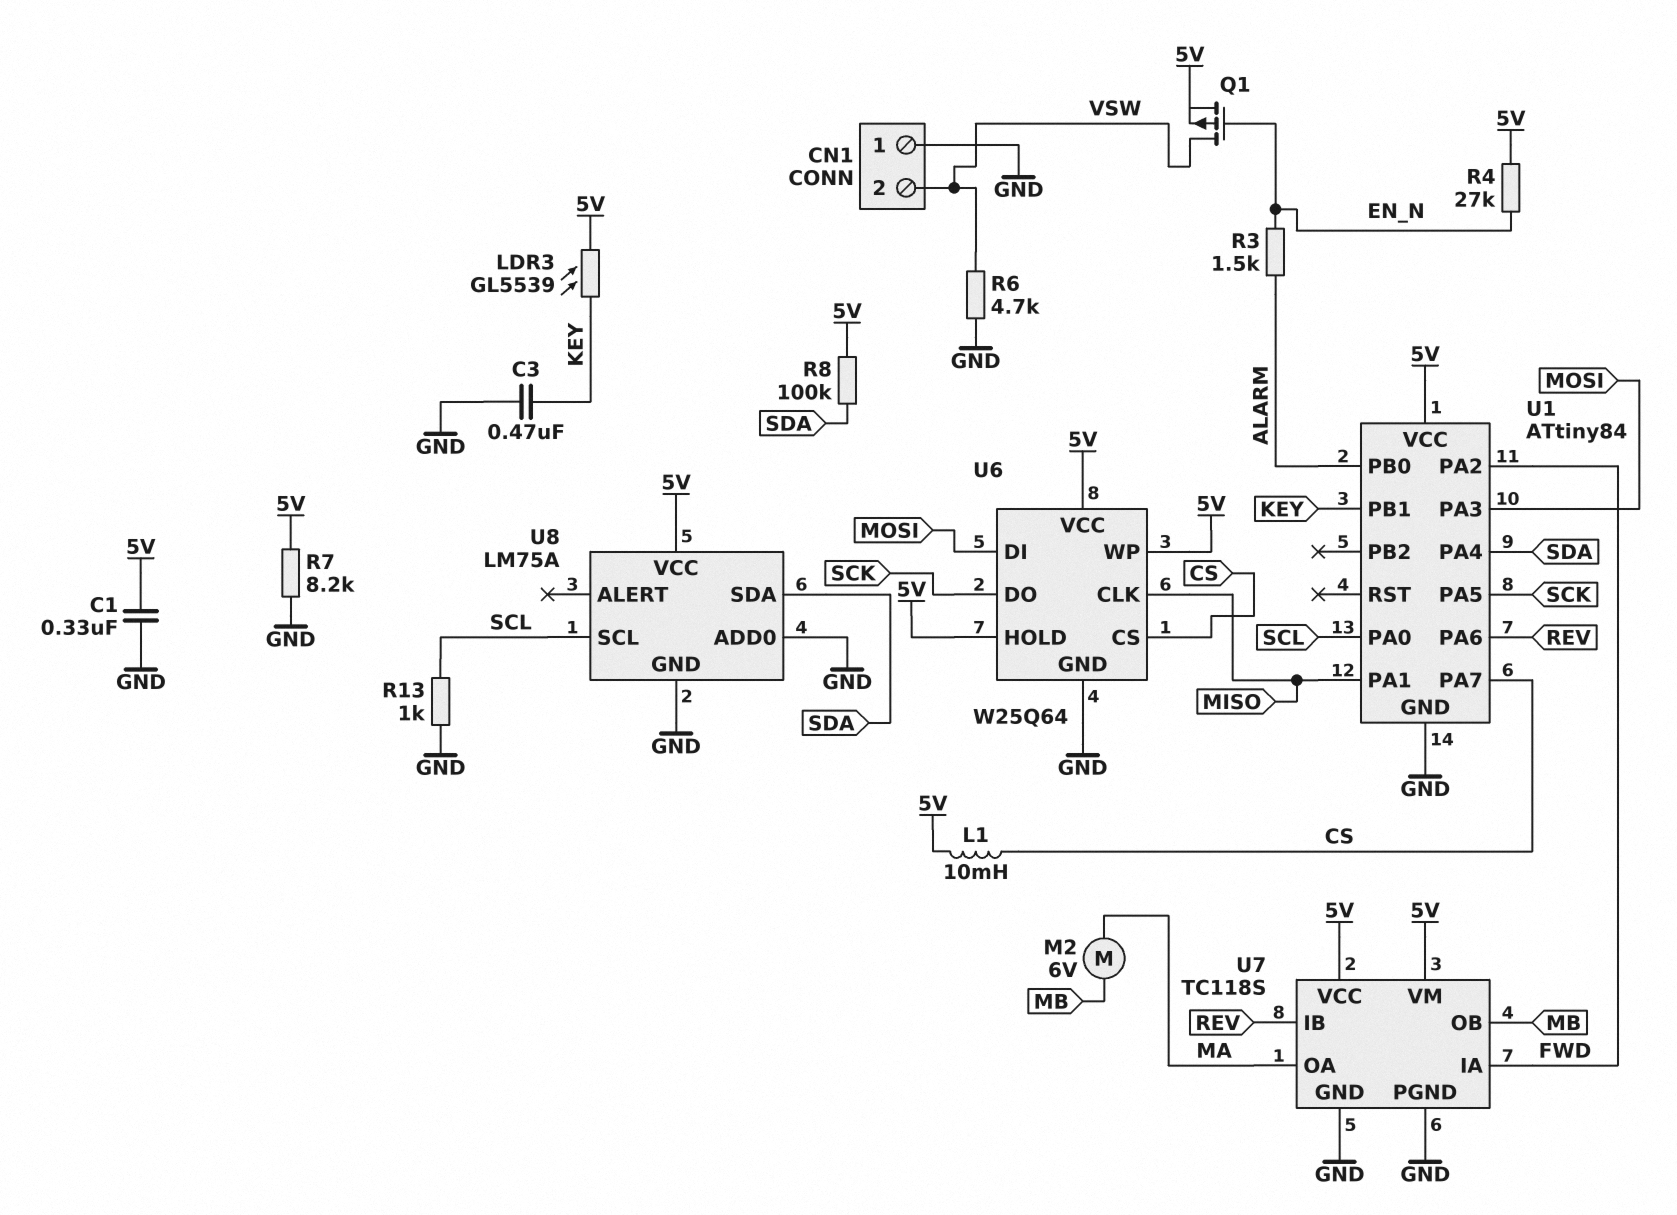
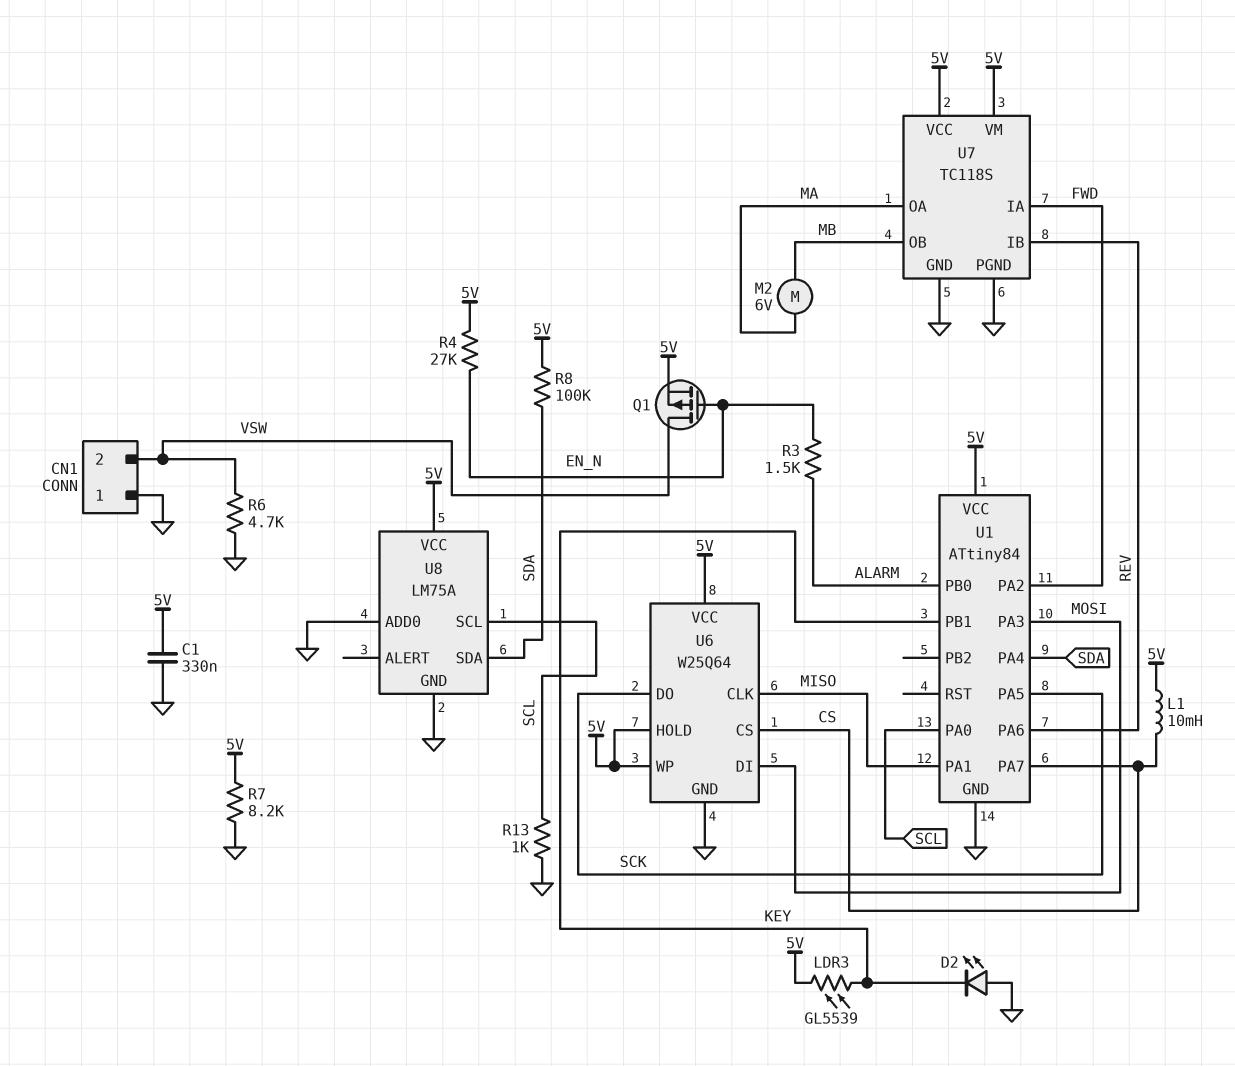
C3: 470nF (GND, KEY) -> none
D2: none -> LED (A GND, K KEY)

